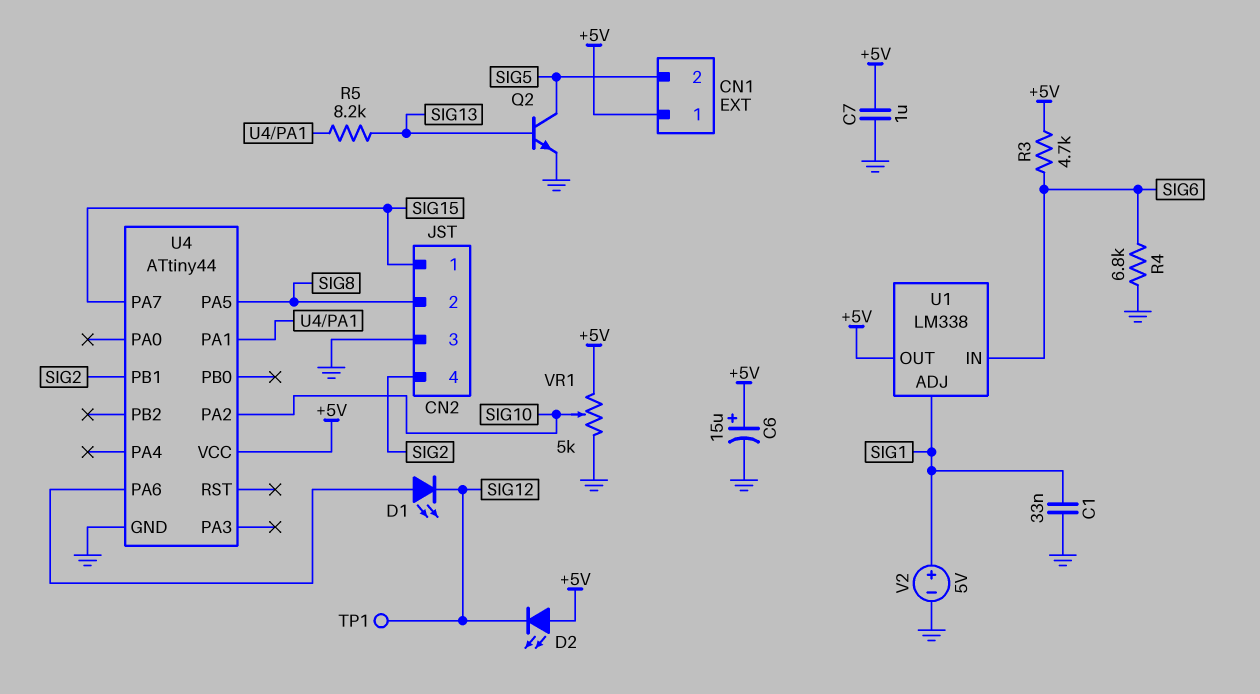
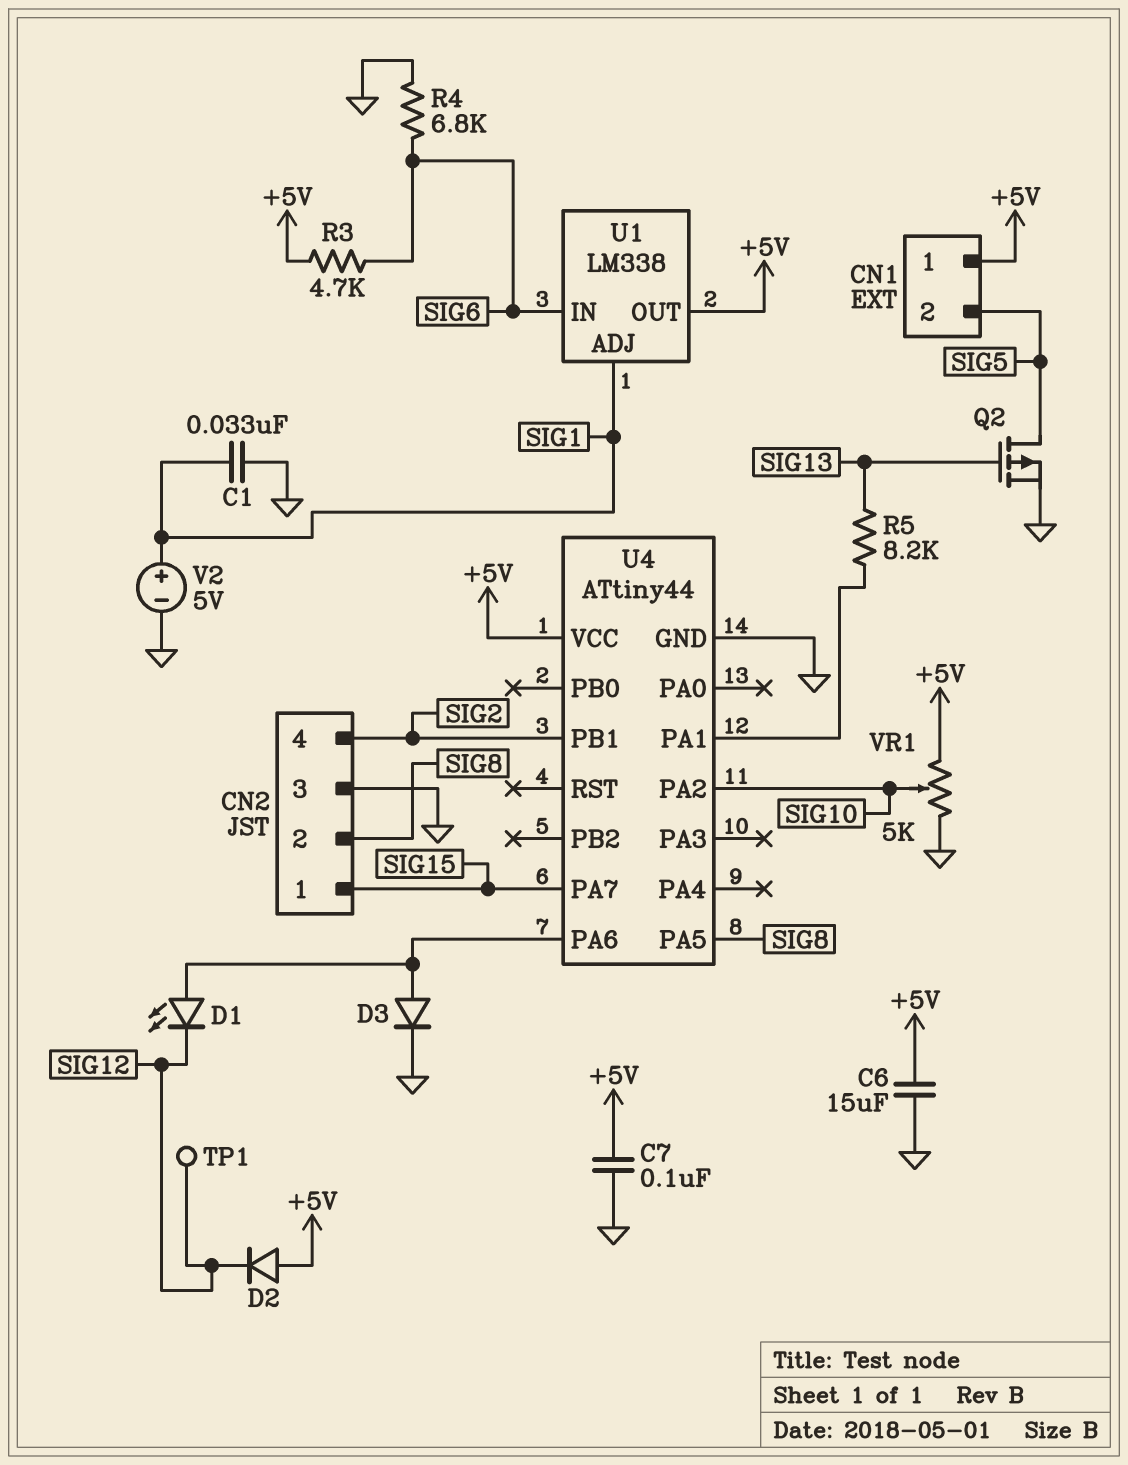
C6: 15uF (plus +5V, minus GND) -> 15uF (+5V, GND)
C7: 1uF (+5V, GND) -> 100nF (+5V, GND)
D2: LED (A +5V, K SIG12) -> diode (A +5V, K SIG12)
D3: none -> diode (A U4/PA6, K GND)
Q2: NPN (B SIG13, C SIG5, E GND) -> PMOS (G SIG13, D SIG5, S GND)

